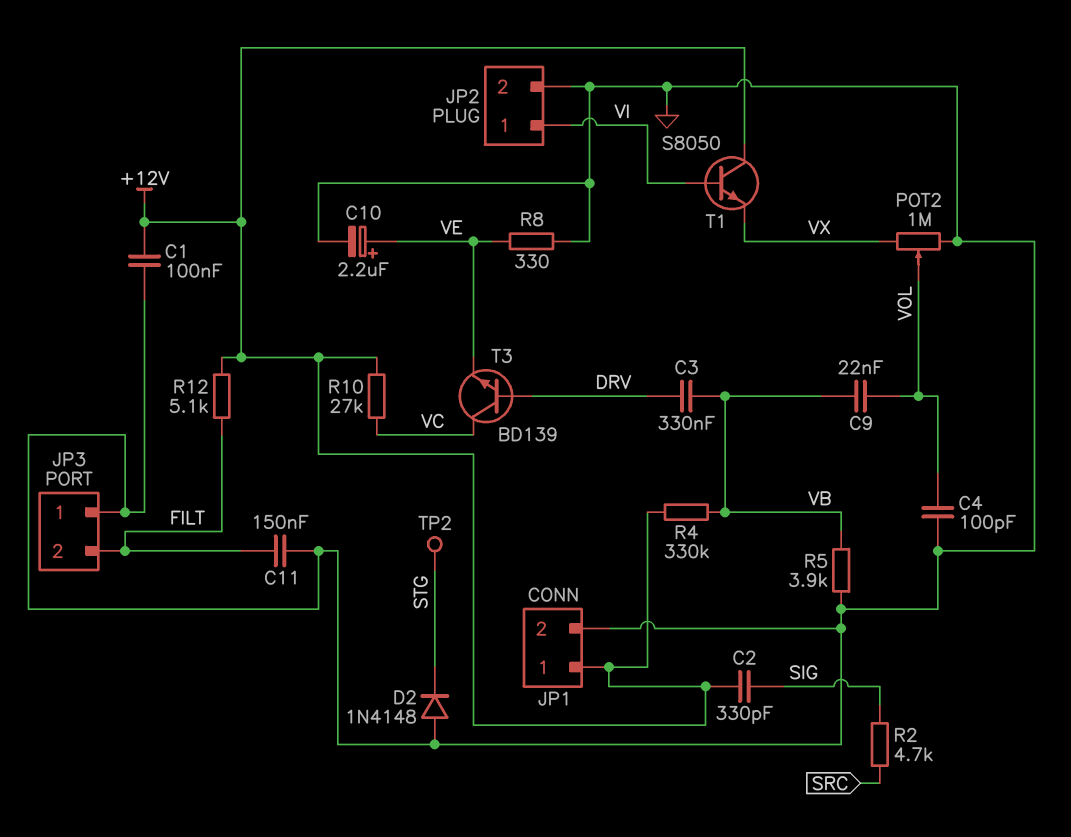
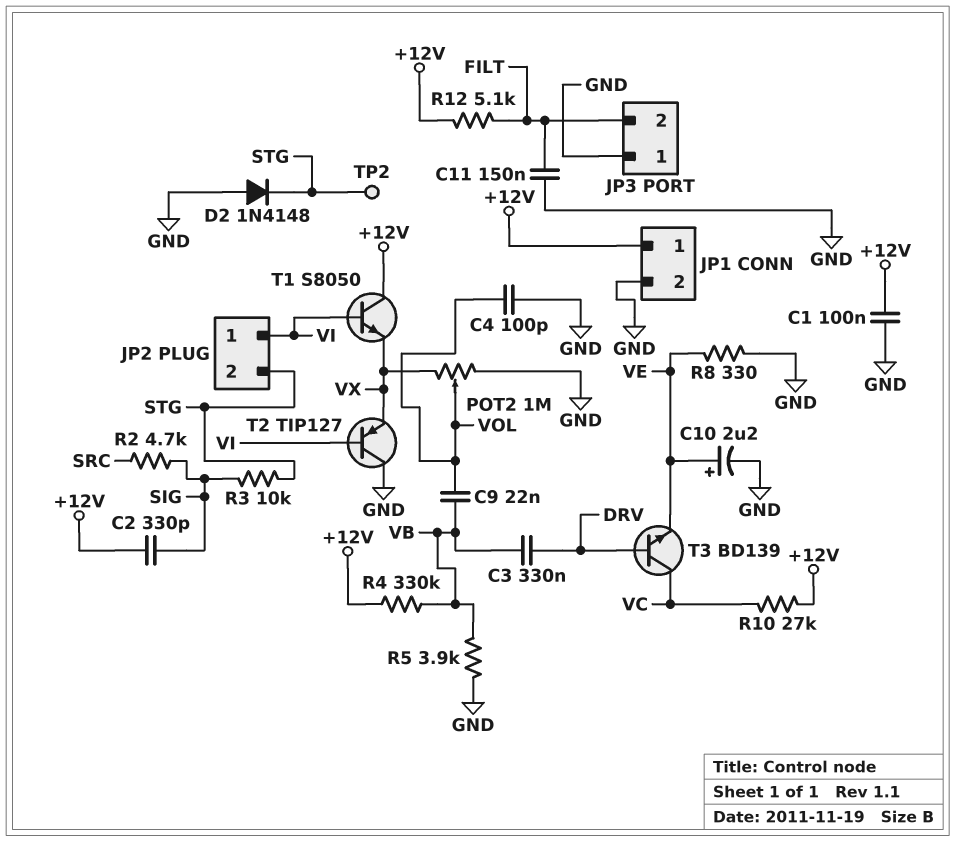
JP2 pin 2: GND -> STG
R3: none -> 10k (SIG, STG)
T2: none -> PNP TIP127 (B VI, C GND, E VX)

